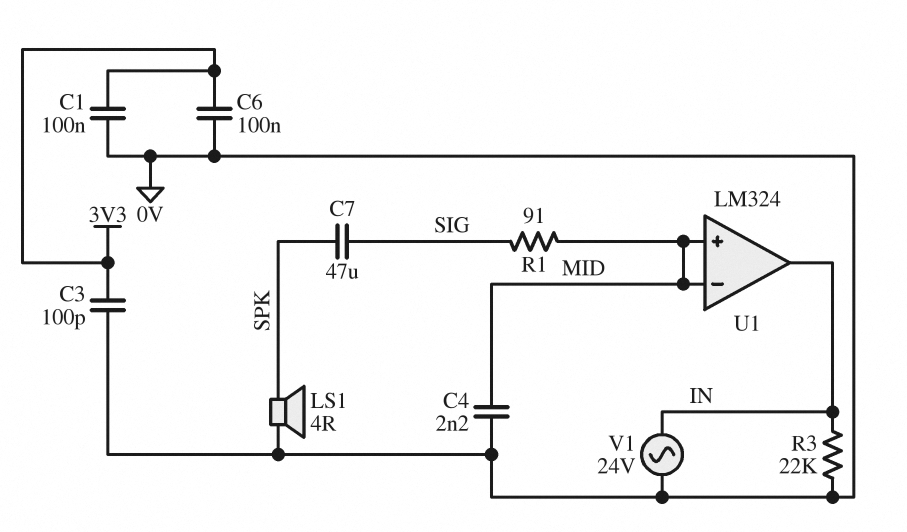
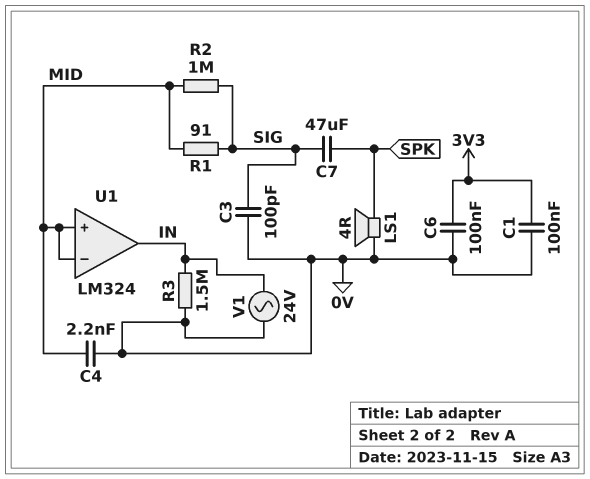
C3: 100pF (0V, 3V3) -> 100pF (0V, SIG)
R2: none -> 1M (MID, SIG)
R3: 22k (0V, IN) -> 1.5M (0V, IN)

